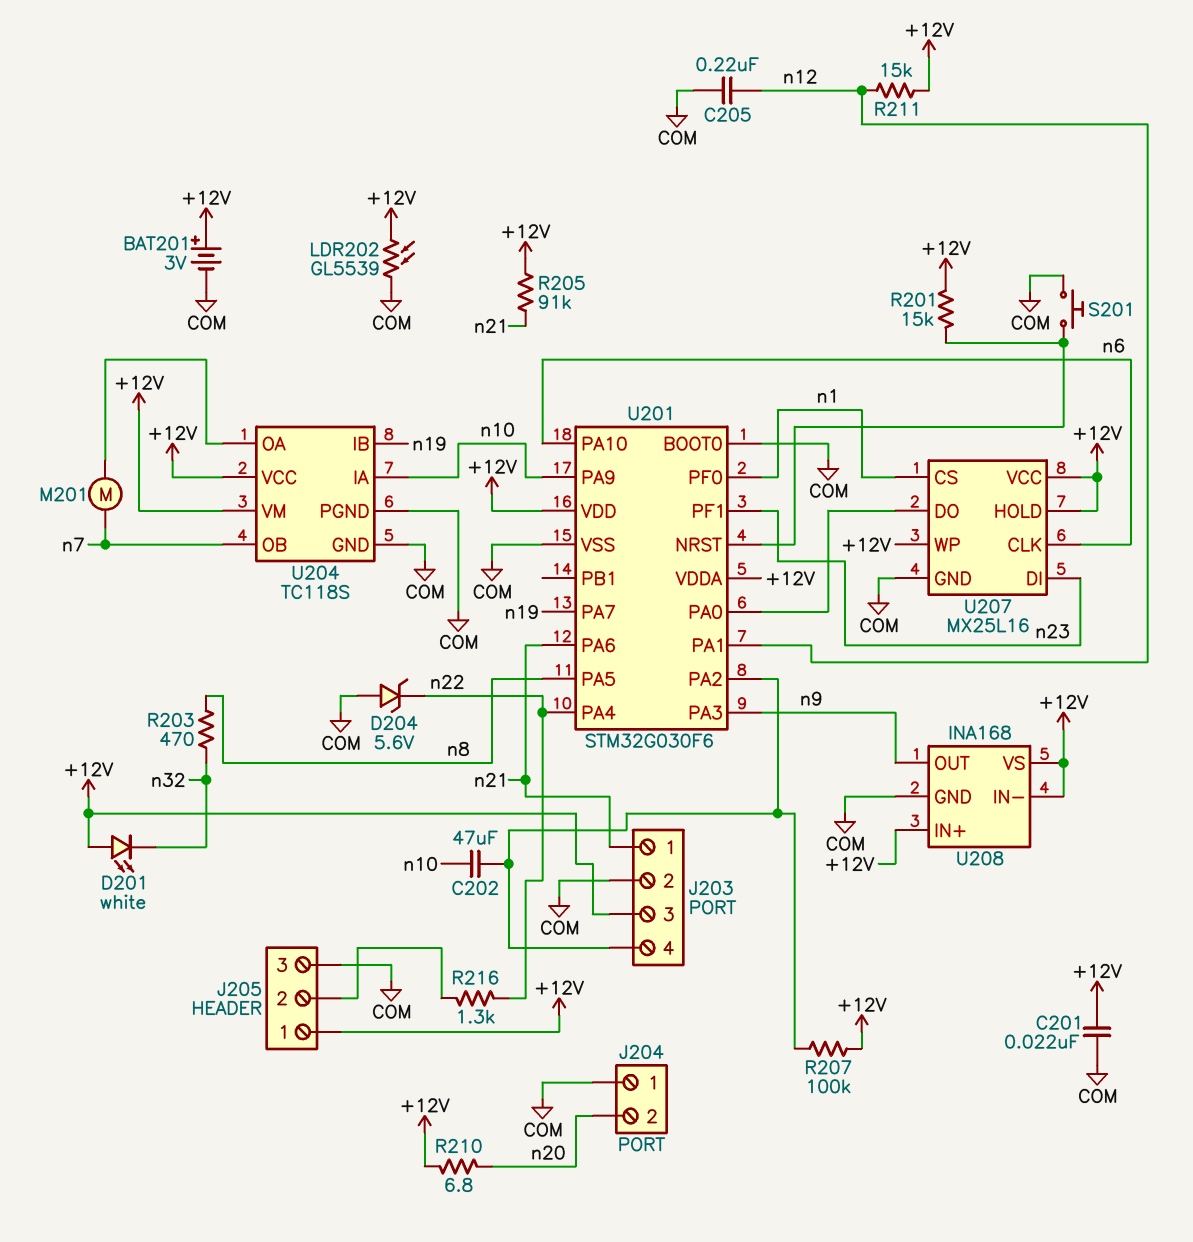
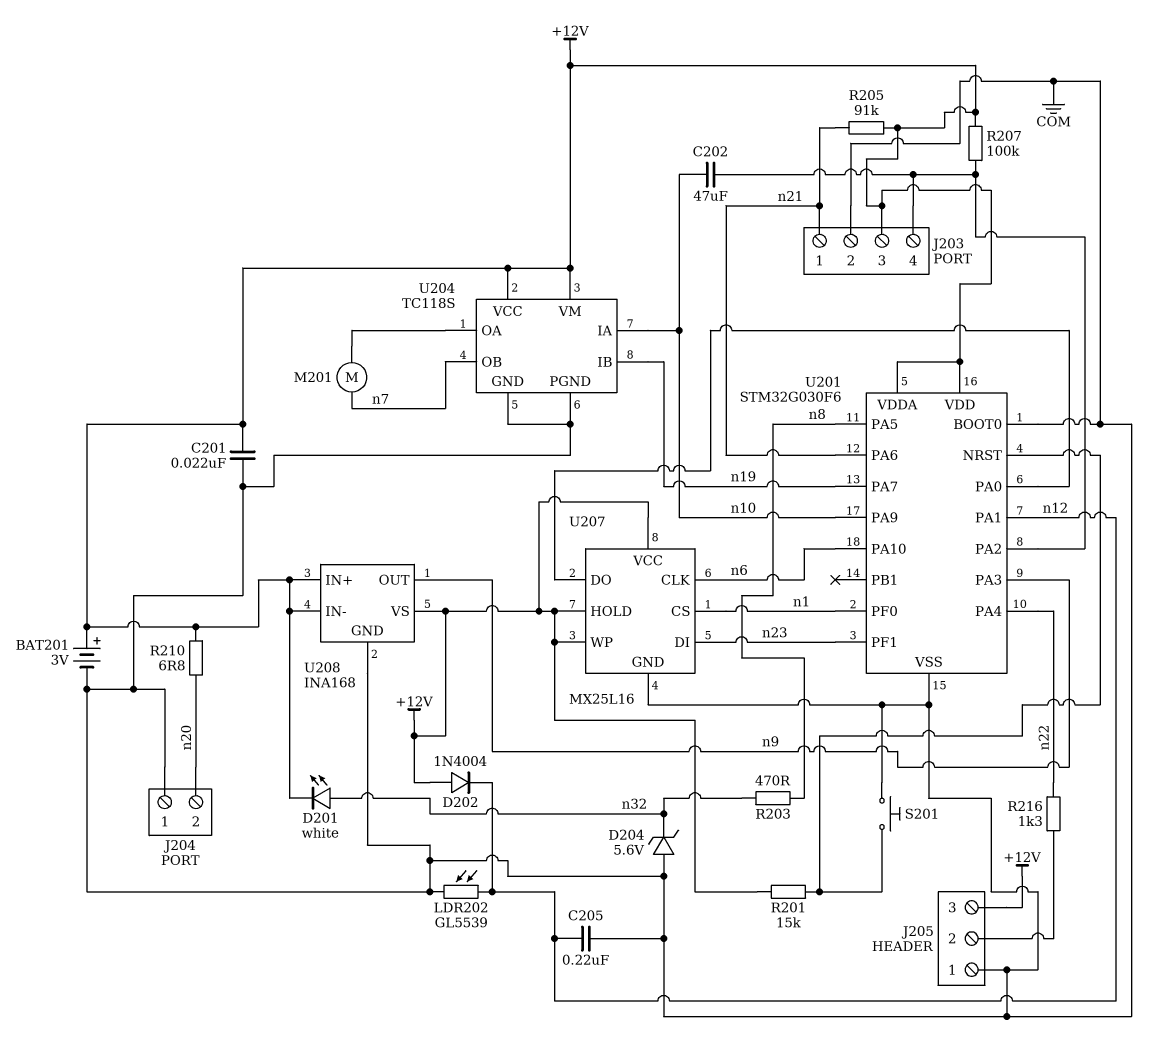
D201: LED white (A +12V, K n32) -> LED white (A n32, K +12V)
D202: none -> diode 1N4004 (A +12V, K n12)
D204: zener 5.6V (A COM, K n22) -> zener 5.6V (A COM, K n32)
J205 pin 1: +12V -> COM
J205 pin 3: COM -> +12V
LDR202: GL5539 (+12V, COM) -> GL5539 (COM, n12)
R211: 15k (+12V, n12) -> none

